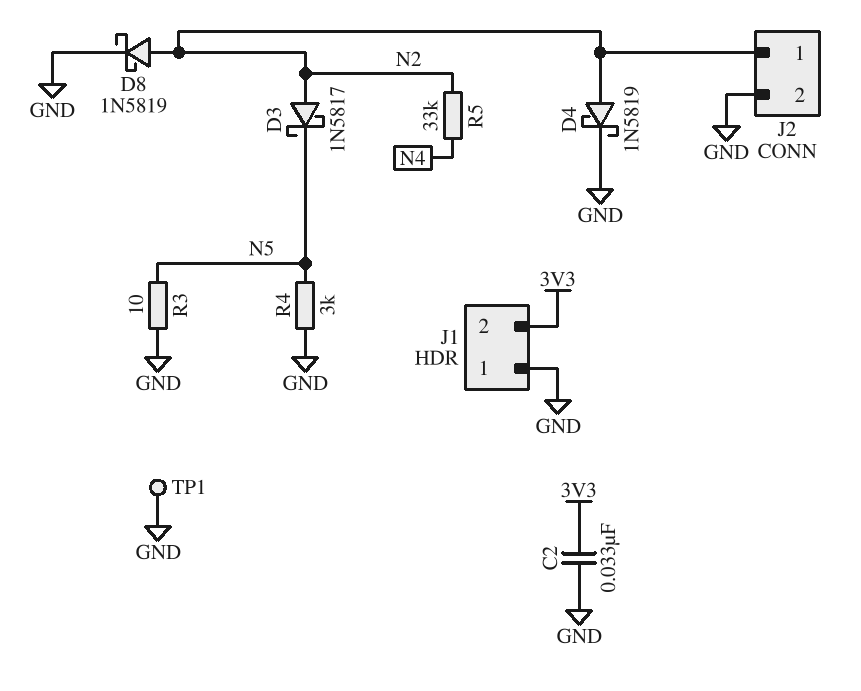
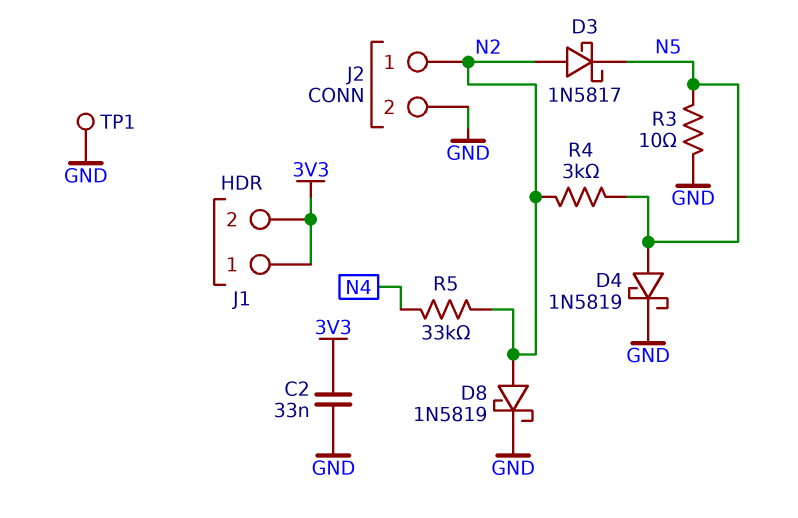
D4: schottky 1N5819 (A N2, K GND) -> schottky 1N5819 (A N5, K GND)
J1 pin 1: GND -> 3V3
R4: 3k (GND, N5) -> 3k (N2, N5)

